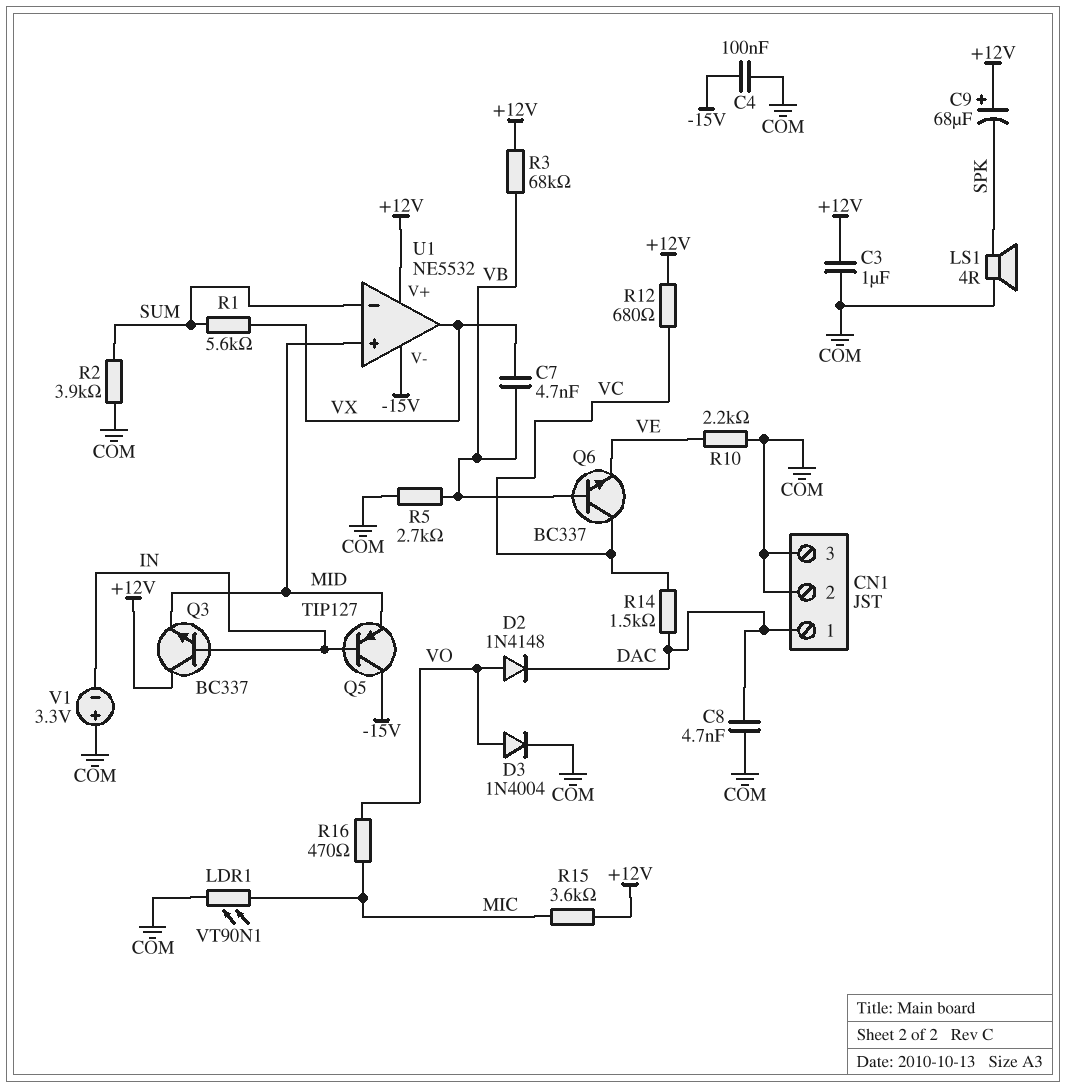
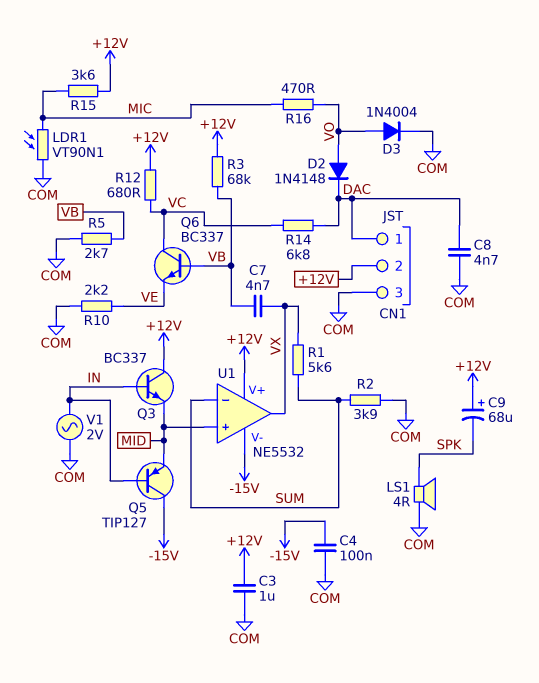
CN1 pin 2: COM -> +12V
R14: 1.5k (DAC, VC) -> 6.8k (DAC, VC)
V1: 3.3V (plus COM, minus IN) -> AC 2V (COM, IN)

